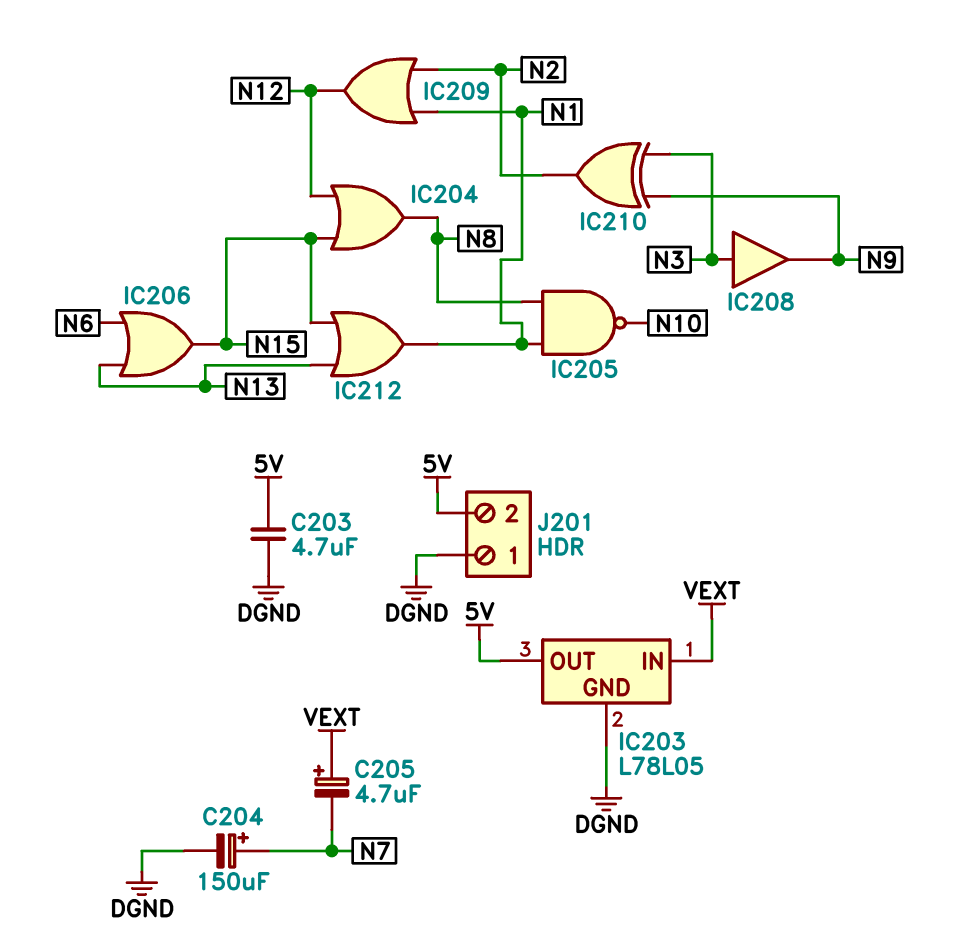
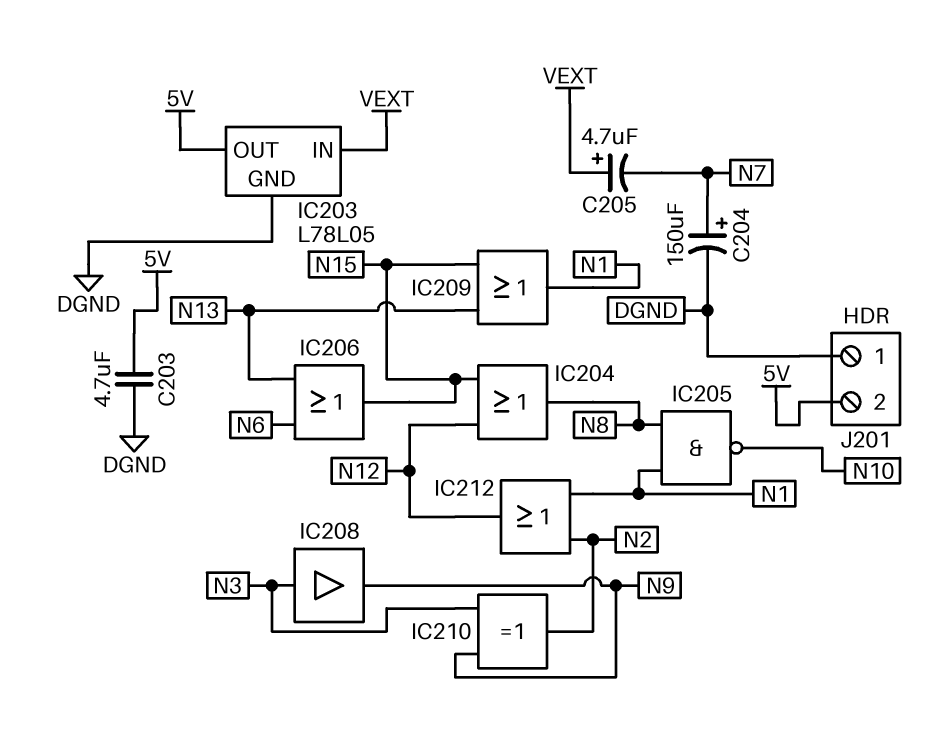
IC209: OR (in N1, in N2, out N12) -> OR (in N13, in N15, out N1)
IC212: OR (in N13, in N15, out N1) -> OR (in N1, in N2, out N12)

